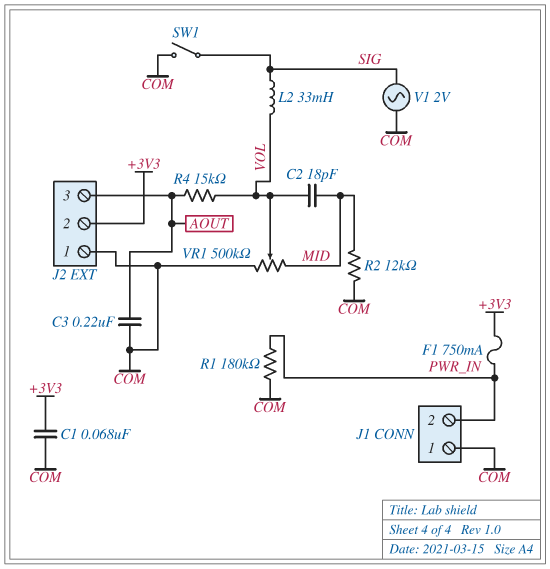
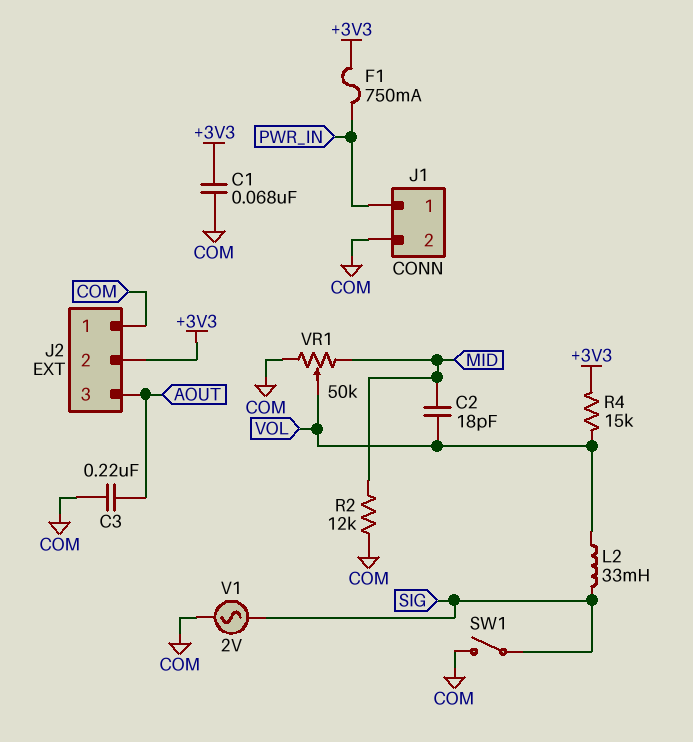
J1 pin 1: COM -> PWR_IN
J1 pin 2: PWR_IN -> COM
R1: 180k (COM, PWR_IN) -> none
R4: 15k (AOUT, VOL) -> 15k (+3V3, VOL)
VR1: 500k (COM, MID, wiper VOL) -> 50k (COM, MID, wiper VOL)

